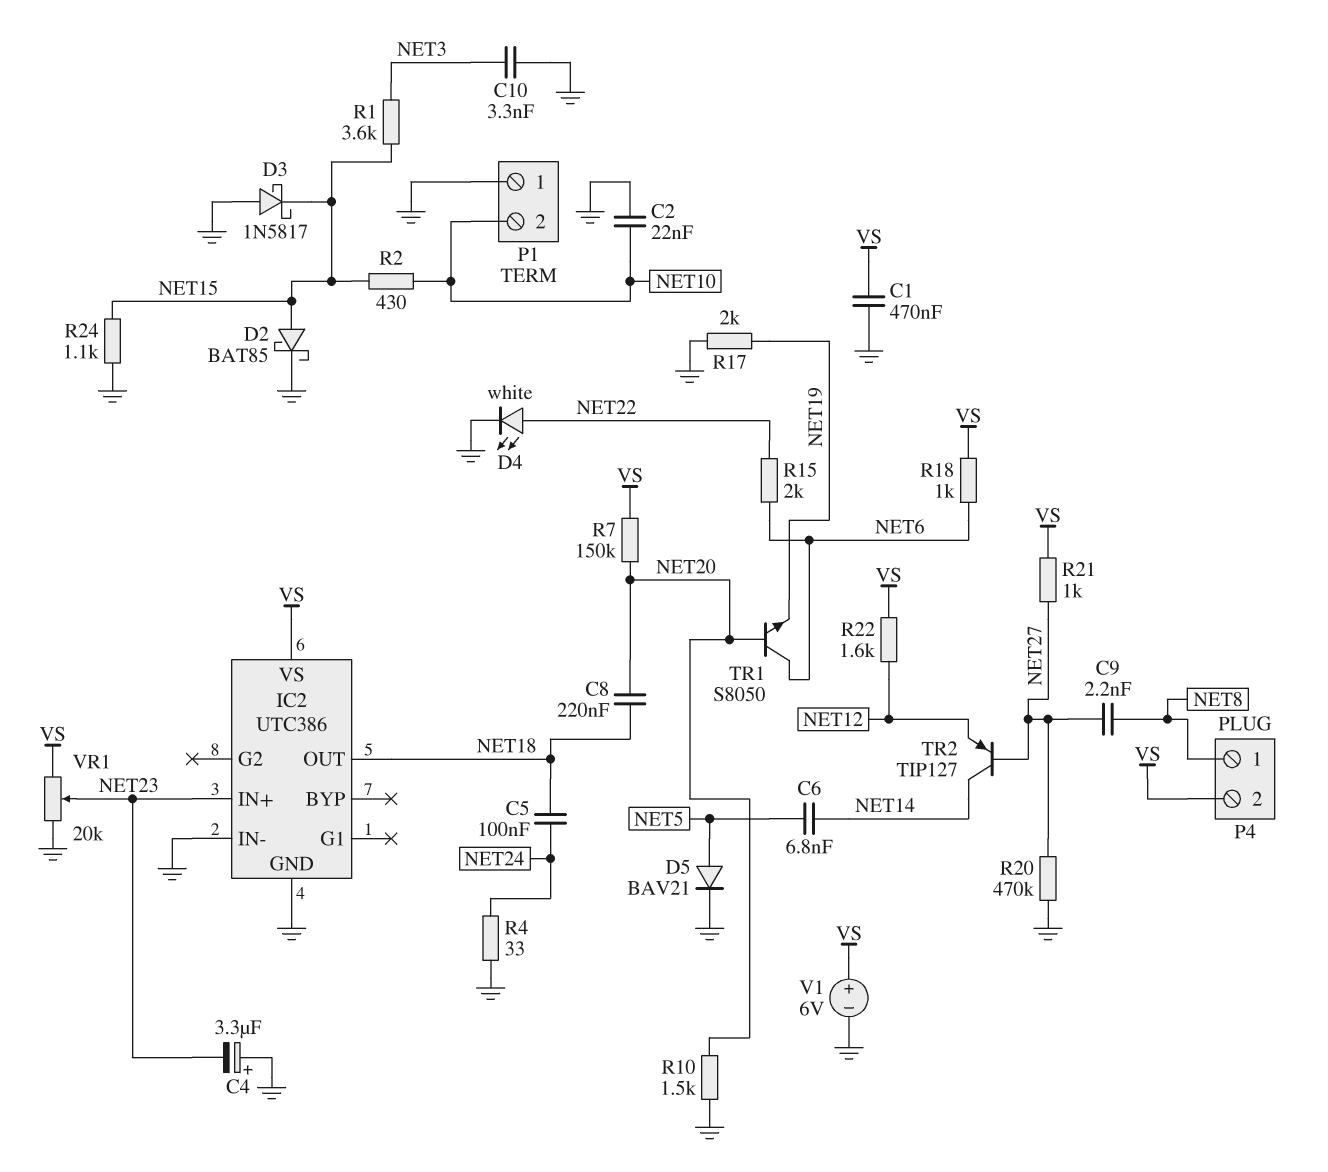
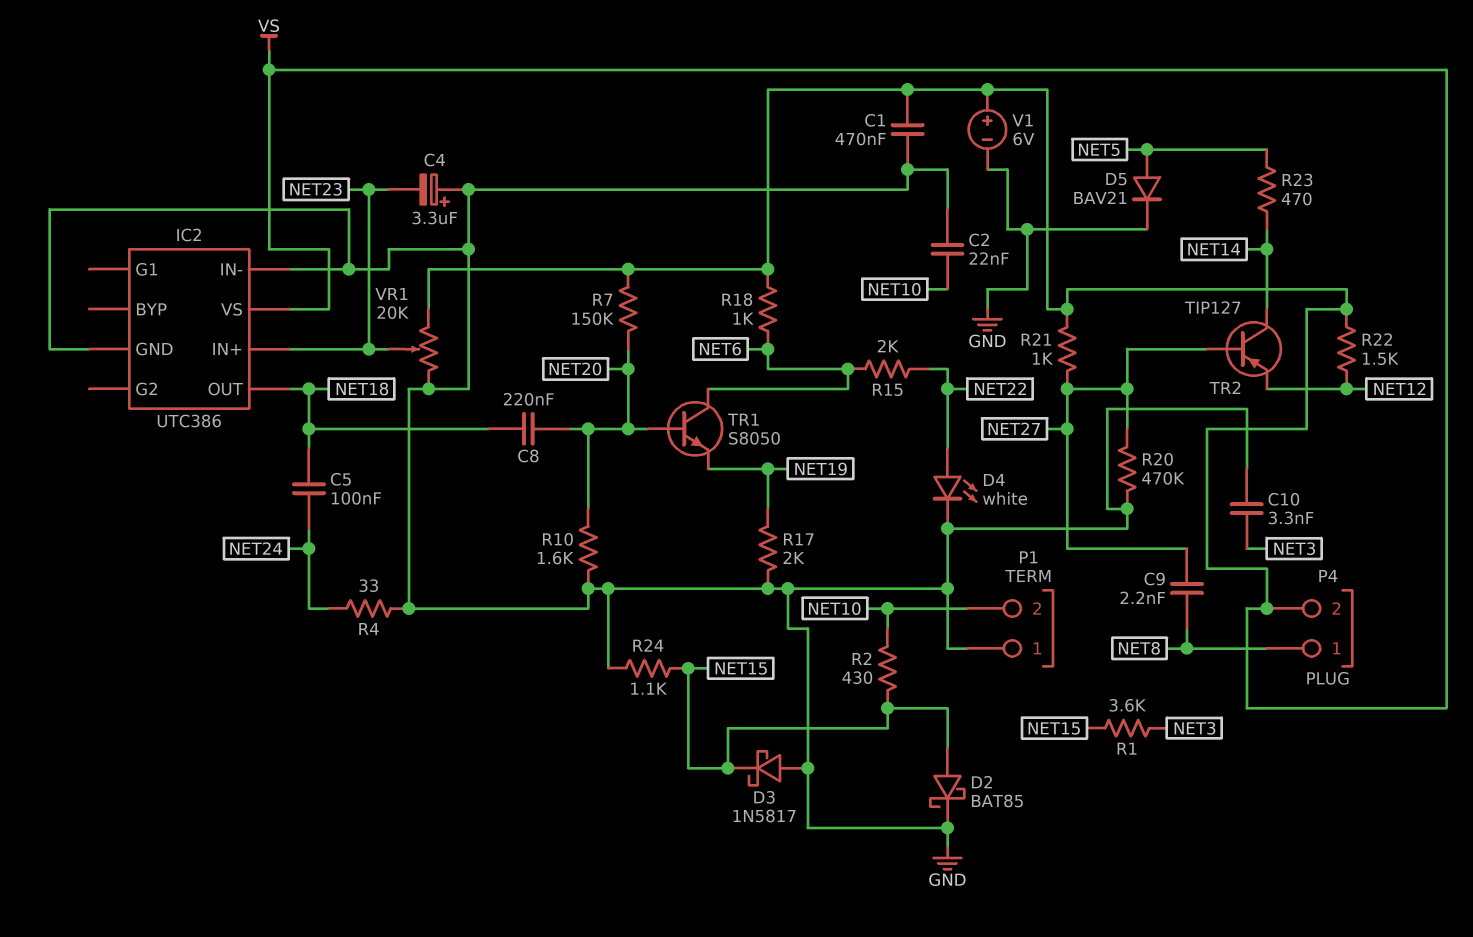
C6: 6.8nF (NET5, NET14) -> none
R10: 1.5k (GND, NET20) -> 1.6k (GND, NET20)
R22: 1.6k (NET12, VS) -> 1.5k (NET12, VS)
R23: none -> 470 (NET5, NET14)

